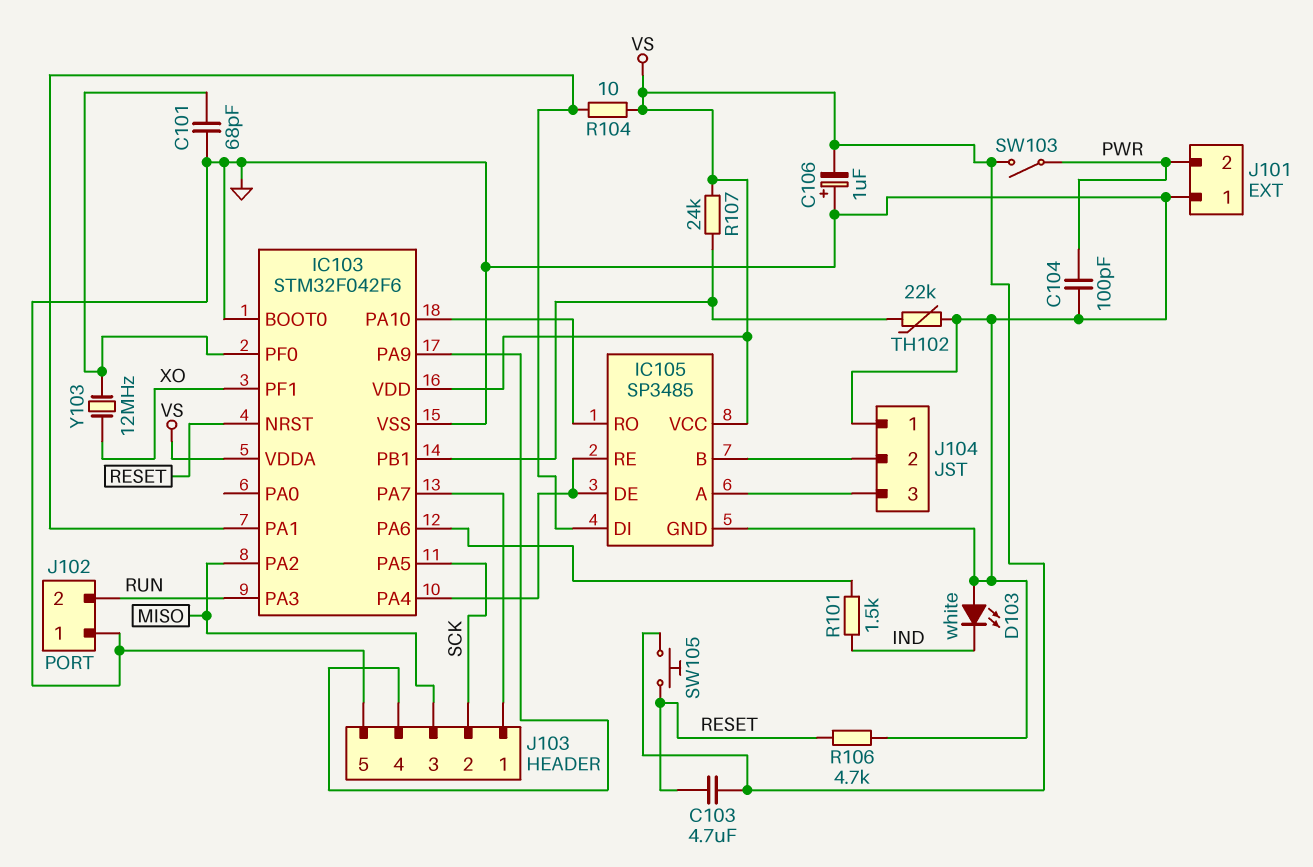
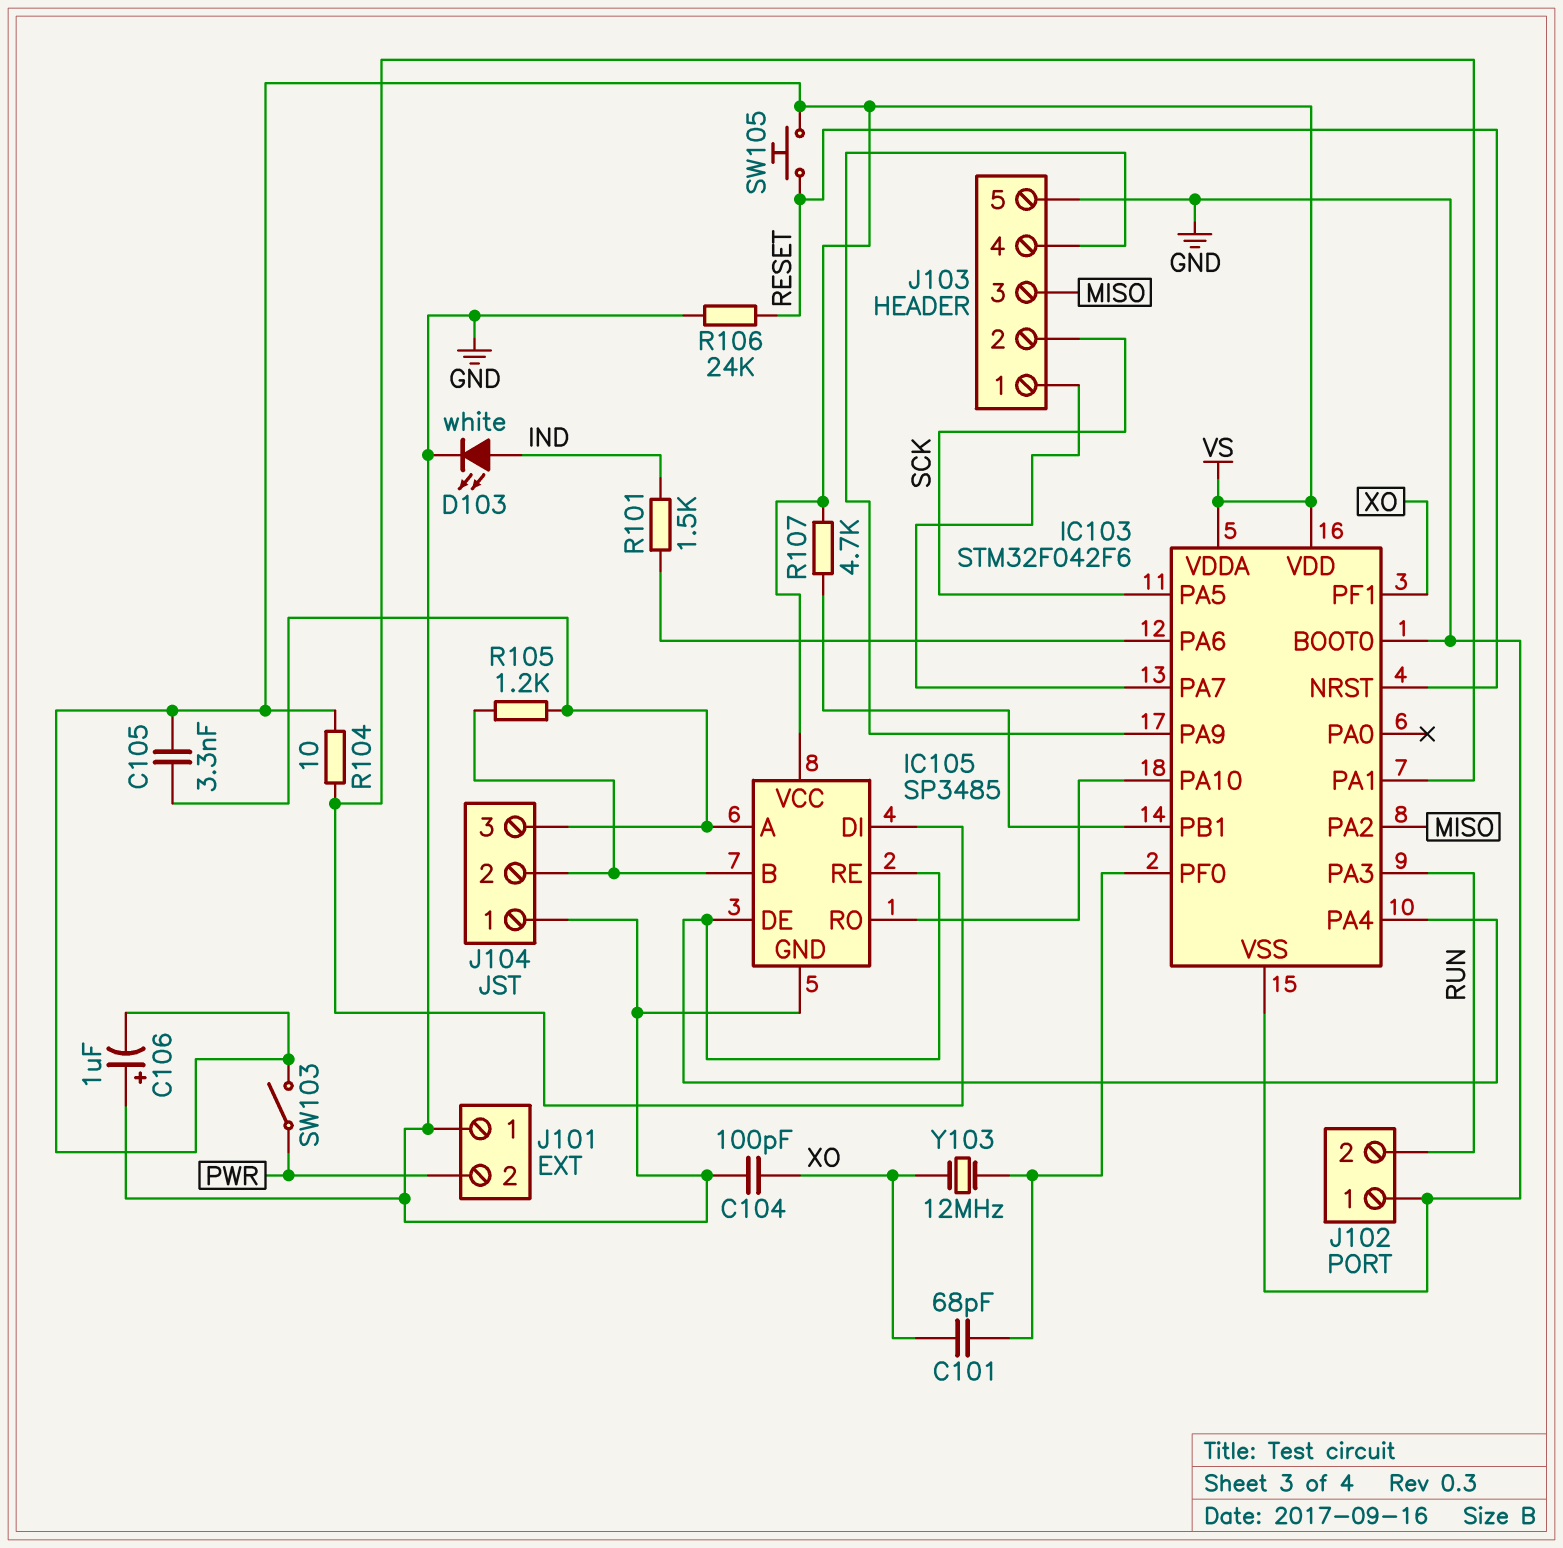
C101: 68pF (GND, IC103/PF0) -> 68pF (IC103/PF0, XO)
C103: 4.7uF (RESET, VS) -> none
C104: 100pF (GND, PWR) -> 100pF (GND, XO)
C105: none -> 3.3nF (IC105/A, VS)
D103: LED white (A GND, K IND) -> LED white (A IND, K GND)
R105: none -> 1.2k (IC105/A, IC105/B)
R106: 4.7k (GND, RESET) -> 24k (GND, RESET)
R107: 24k (IC103/PB1, VS) -> 4.7k (IC103/PB1, VS)
TH102: 22k (GND, IC103/PB1) -> none

